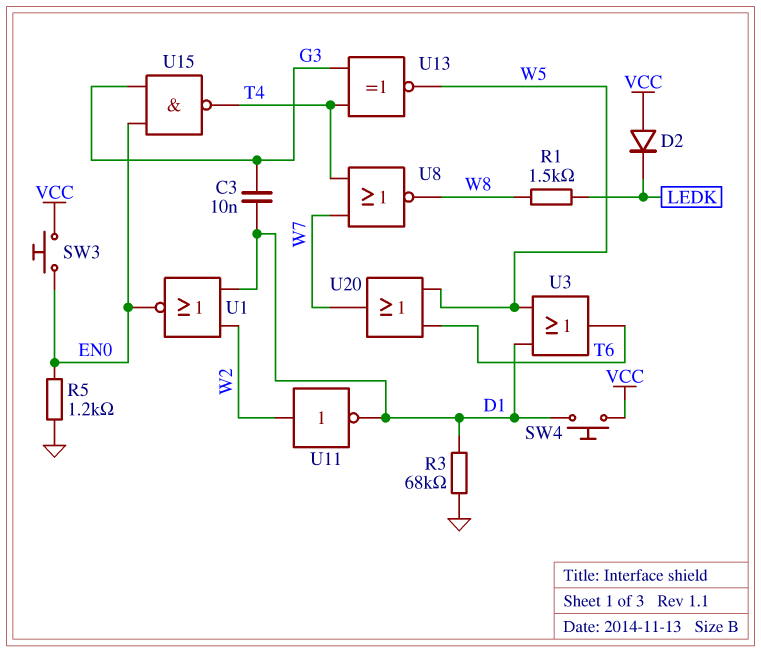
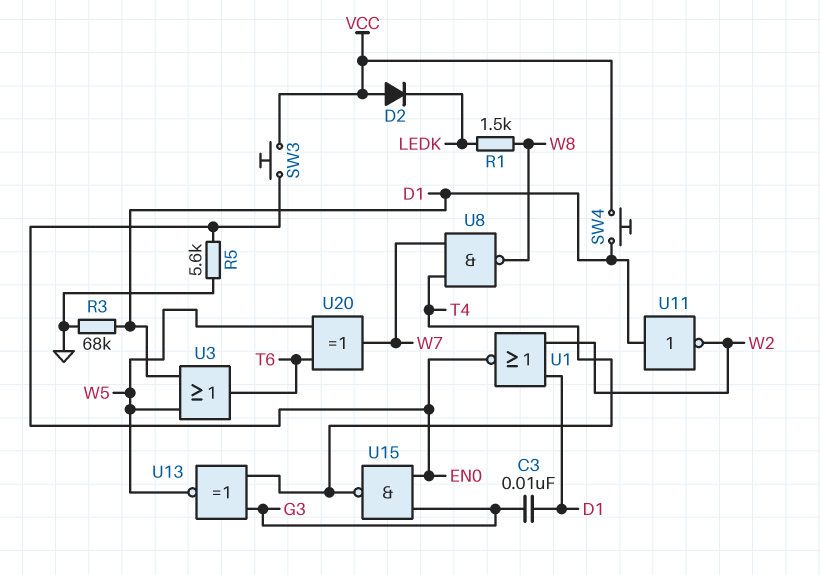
R5: 1.2k (EN0, GND) -> 5.6k (EN0, GND)
U8: NOR (in T4, in W7, out W8) -> NAND (in T4, in W7, out W8)
U11: NOT (in W2, out D1) -> NOT (in D1, out W2)
U20: OR (in T6, in W5, out W7) -> XOR (in T6, in W5, out W7)

